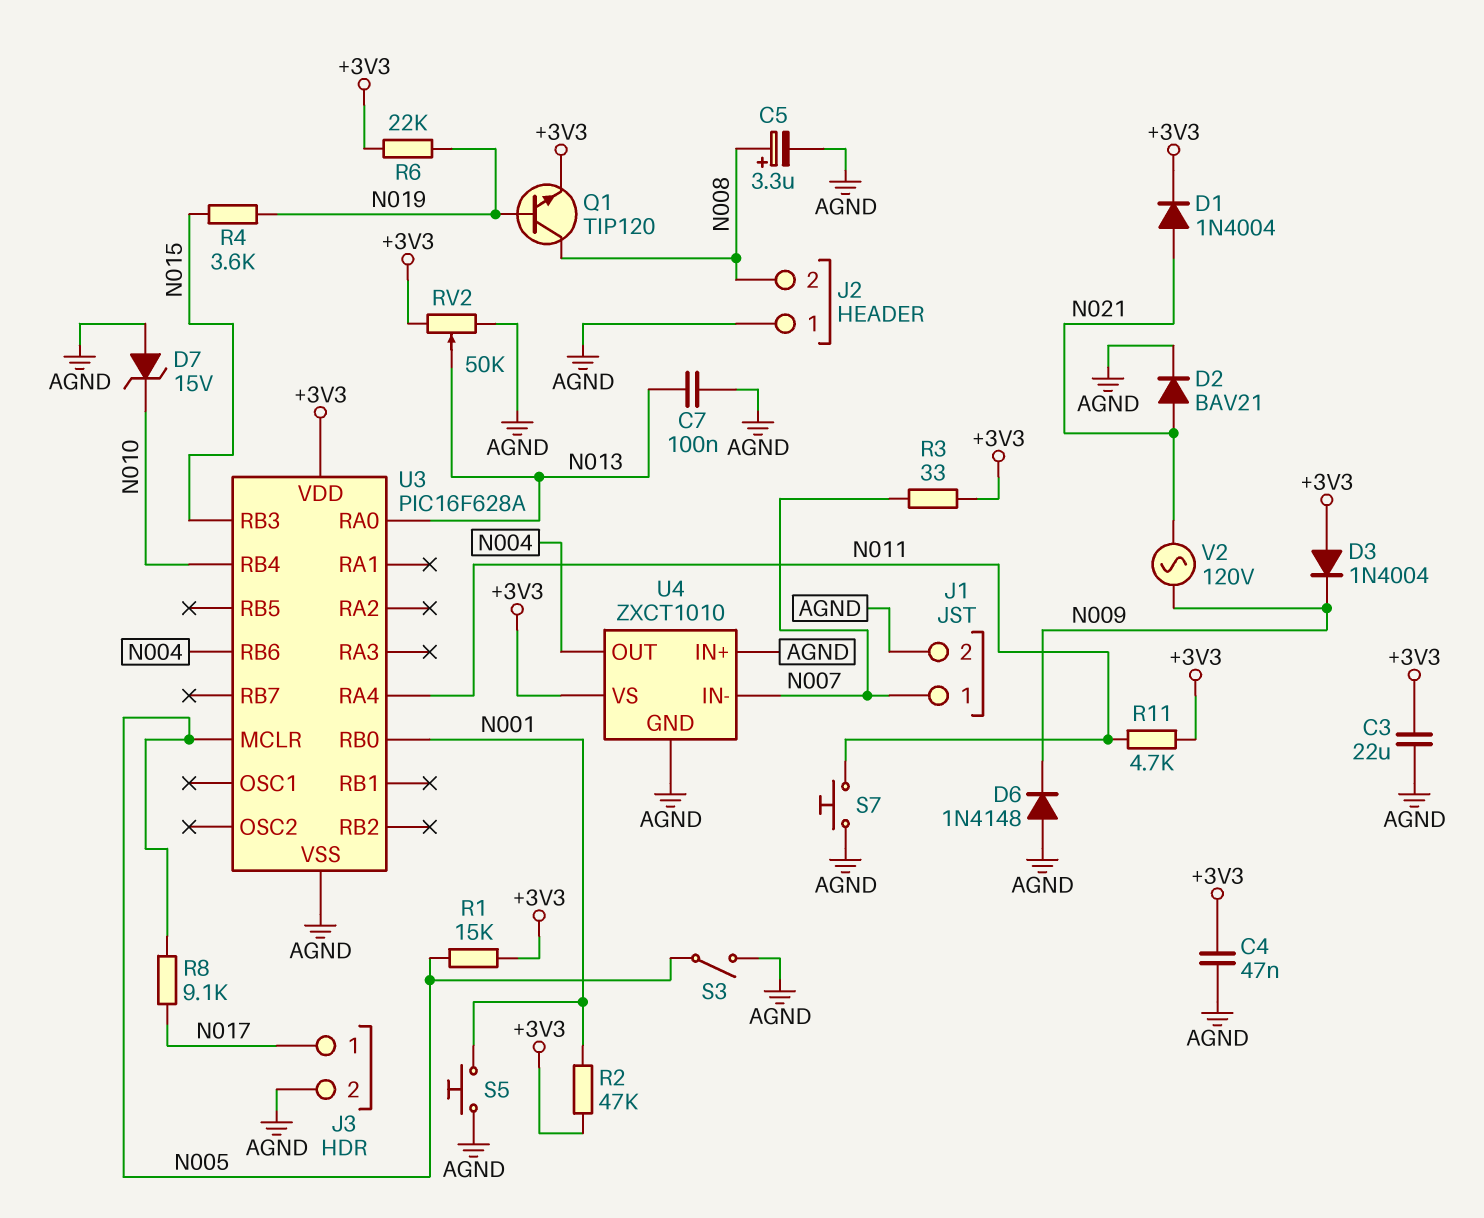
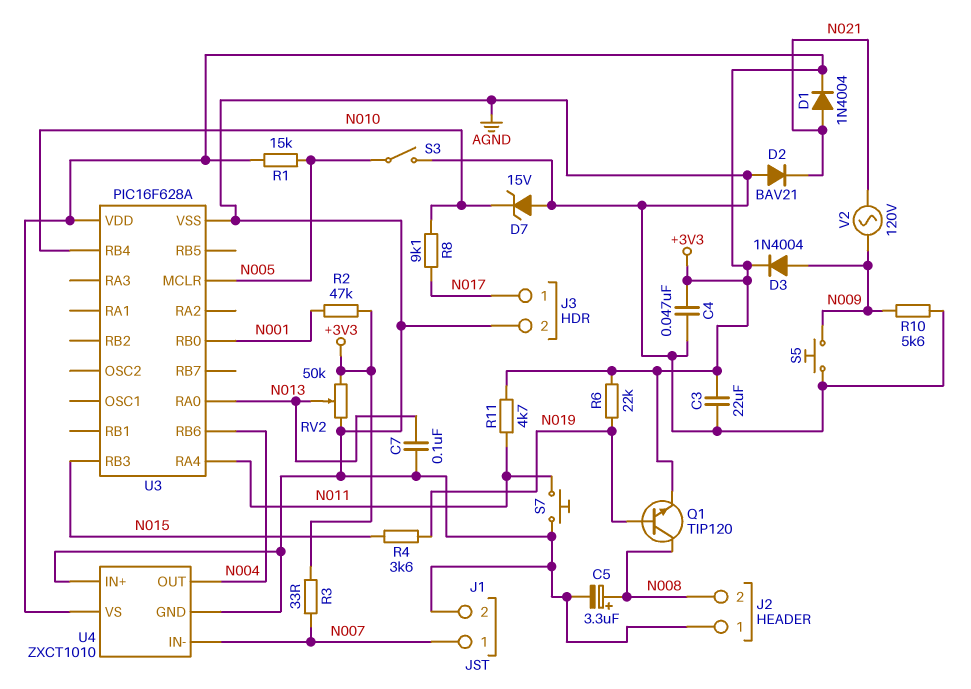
D2: diode BAV21 (A N021, K AGND) -> diode BAV21 (A AGND, K N021)
D3: diode 1N4004 (A +3V3, K N009) -> diode 1N4004 (A N009, K +3V3)
D6: diode 1N4148 (A AGND, K N009) -> none
R8: 9.1k (N005, N017) -> 9.1k (N010, N017)
R10: none -> 5.6k (AGND, N009)
S5: button (AGND, N001) -> button (AGND, N009)

